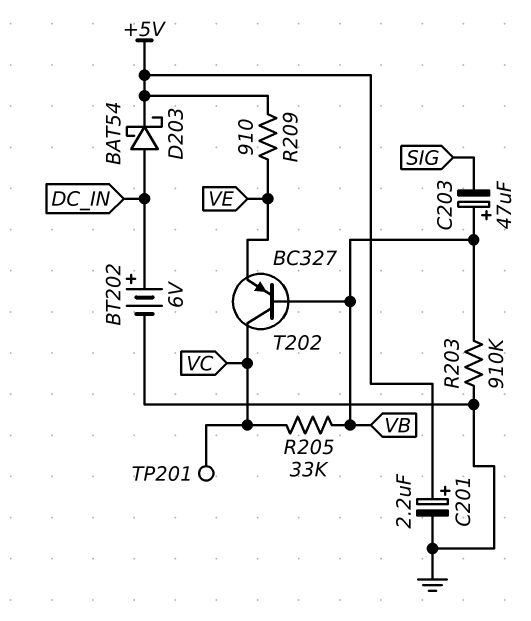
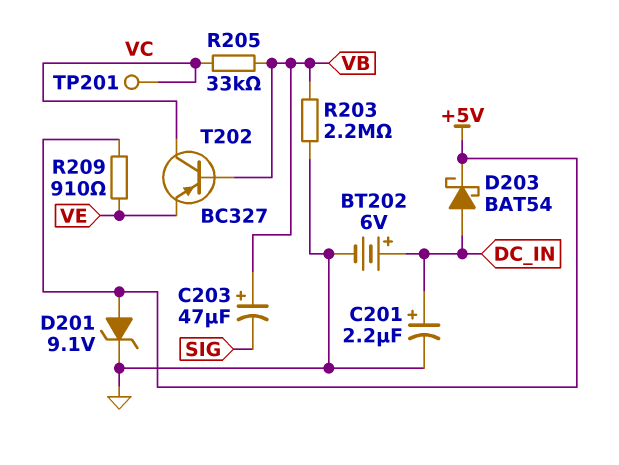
C201: 2.2uF (plus +5V, minus GND) -> 2.2uF (plus DC_IN, minus GND)
D201: none -> zener 9.1V (A +5V, K GND)
R203: 910k (GND, VB) -> 2.2M (GND, VB)

